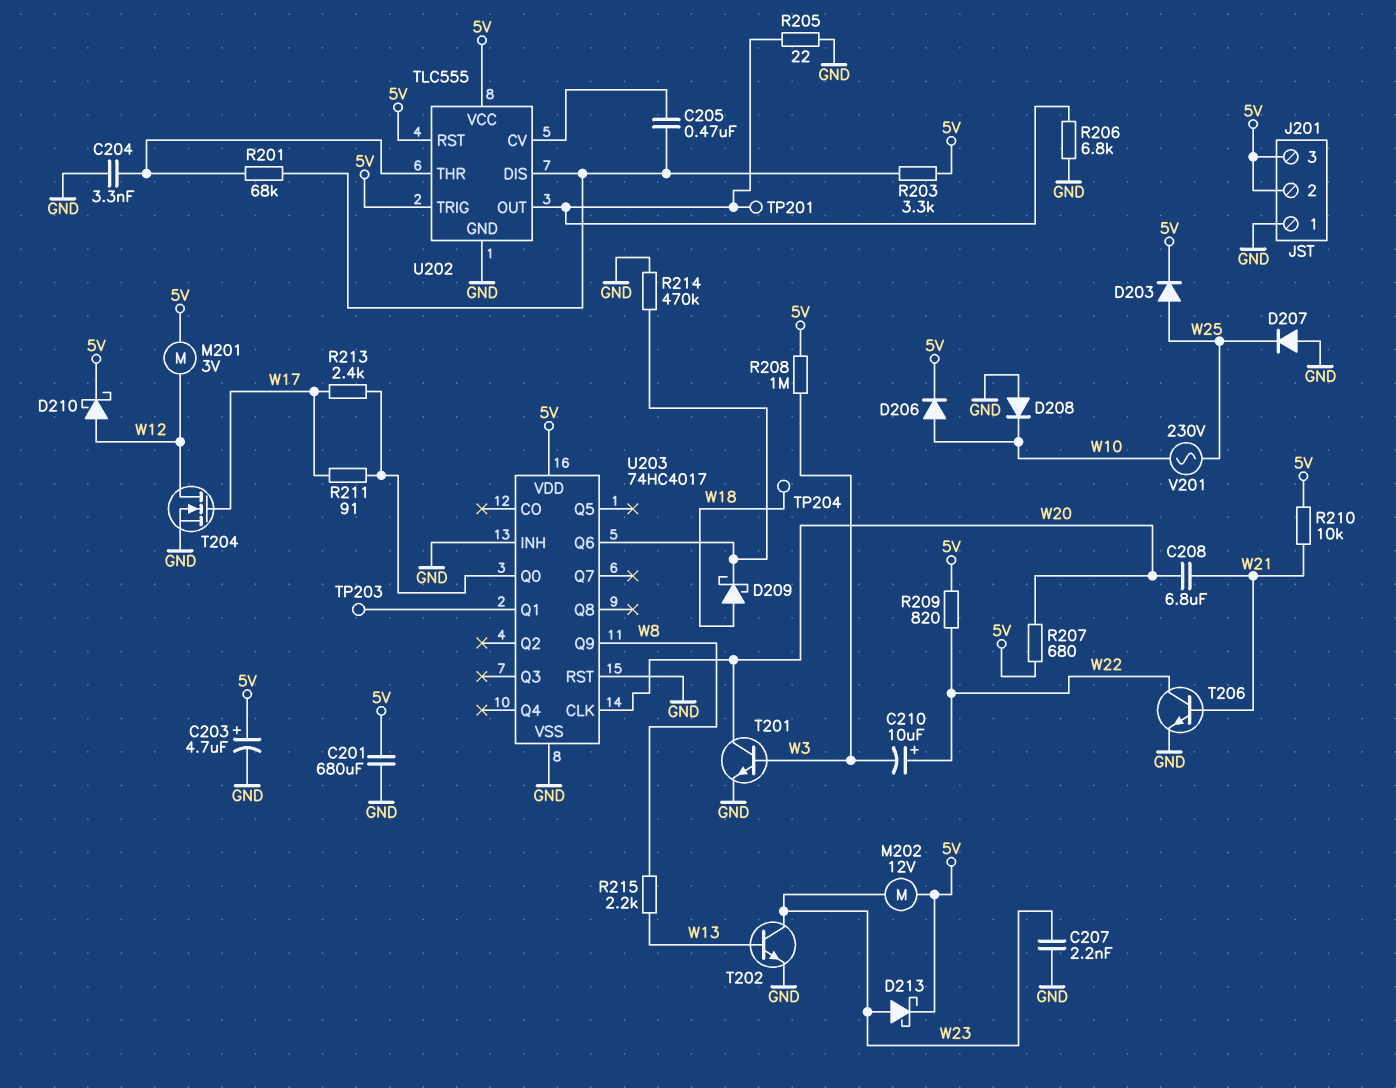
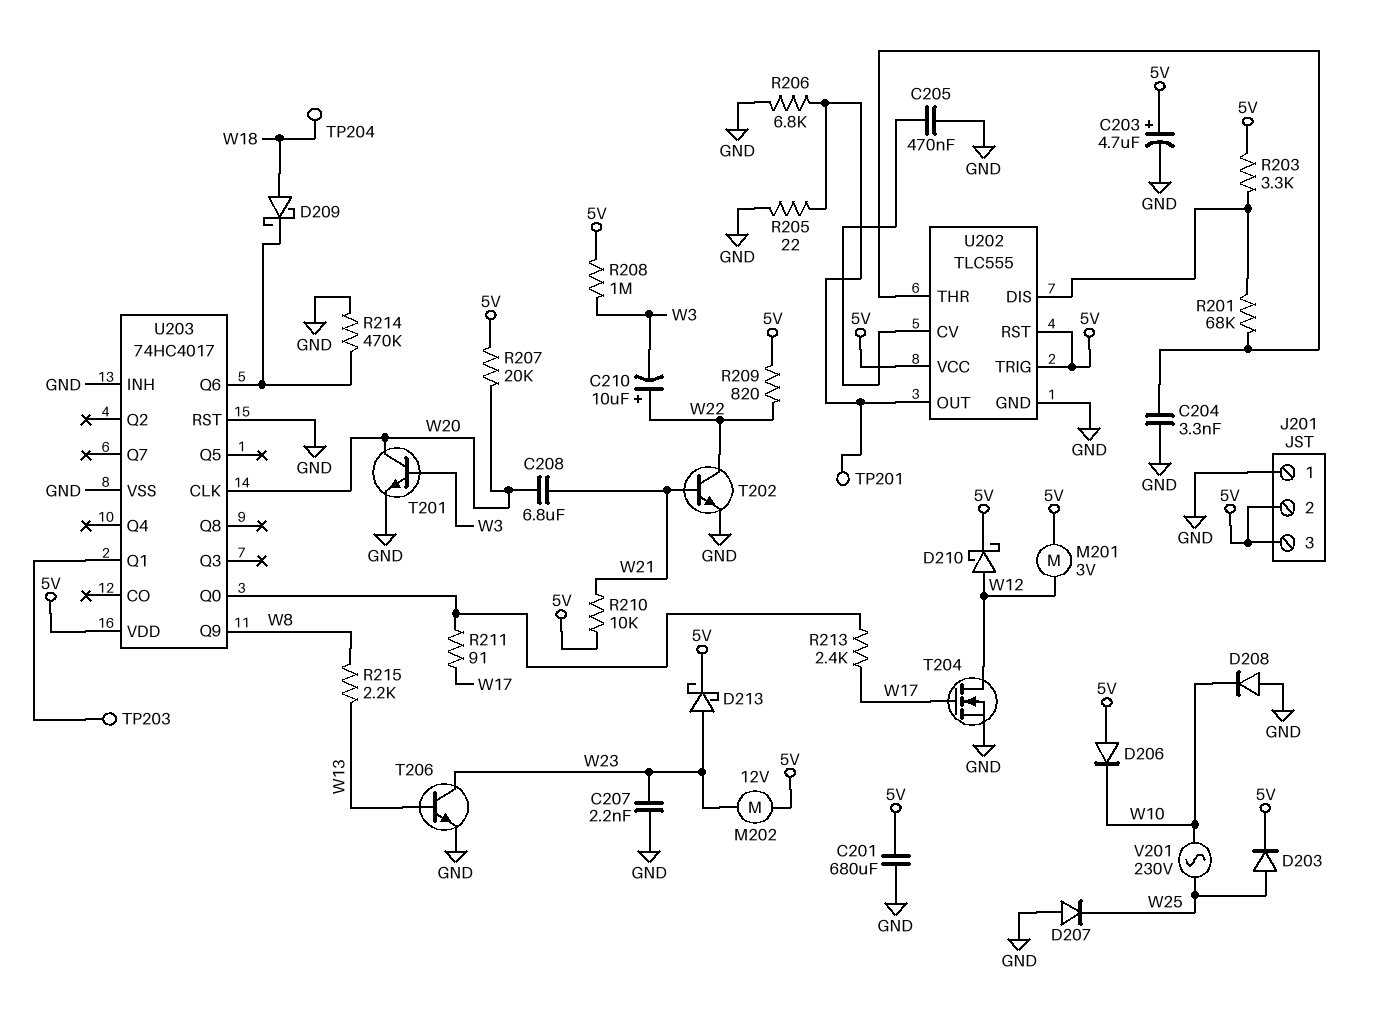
C205: 470nF (U202/CV, U202/DIS) -> 470nF (GND, U202/CV)
D206: diode (A W10, K 5V) -> diode (A 5V, K W10)
R207: 680 (5V, W20) -> 20k (5V, W20)
T202: NPN (B W13, C W23, E GND) -> NPN (B W21, C W22, E GND)
T206: NPN (B W21, C W22, E GND) -> NPN (B W13, C W23, E GND)

